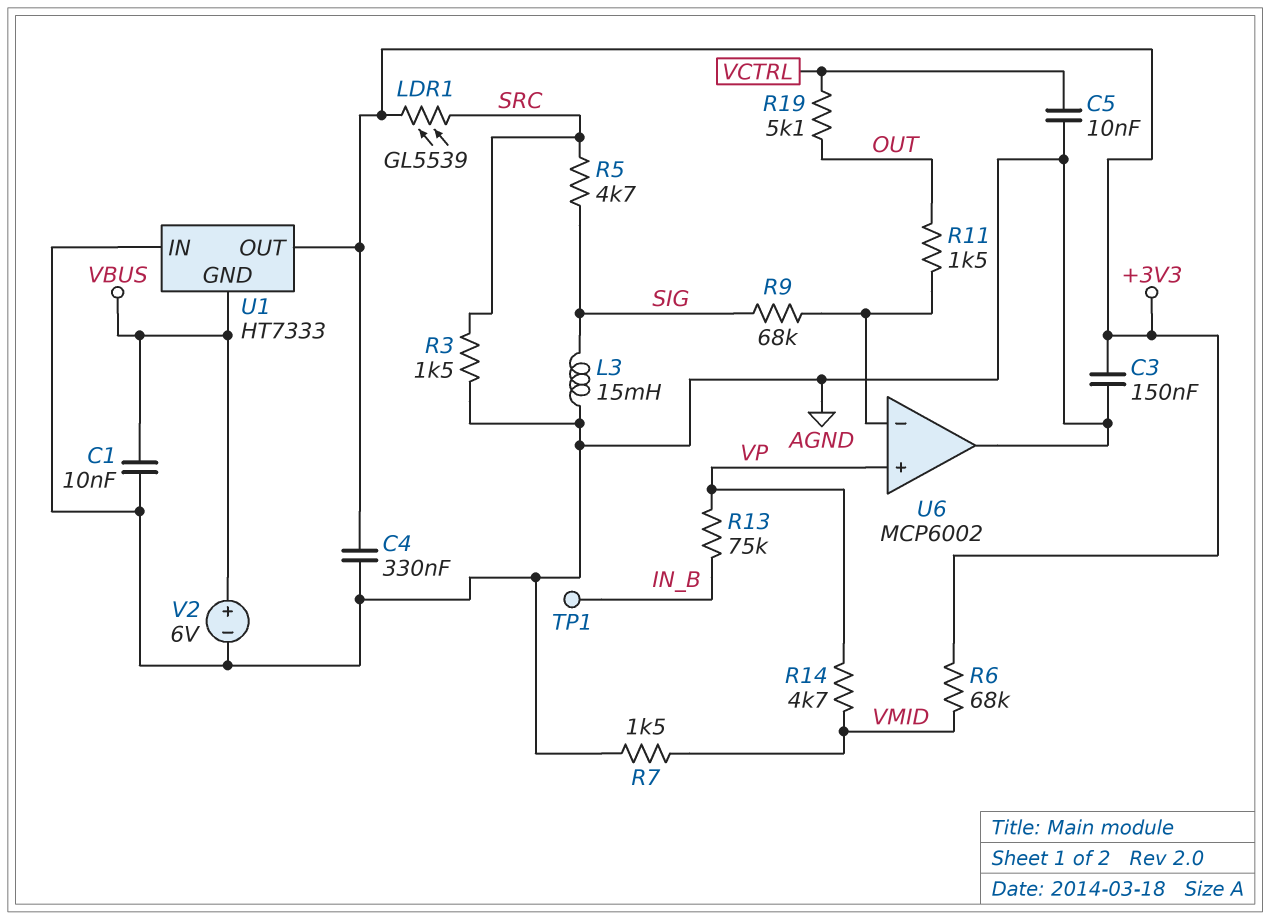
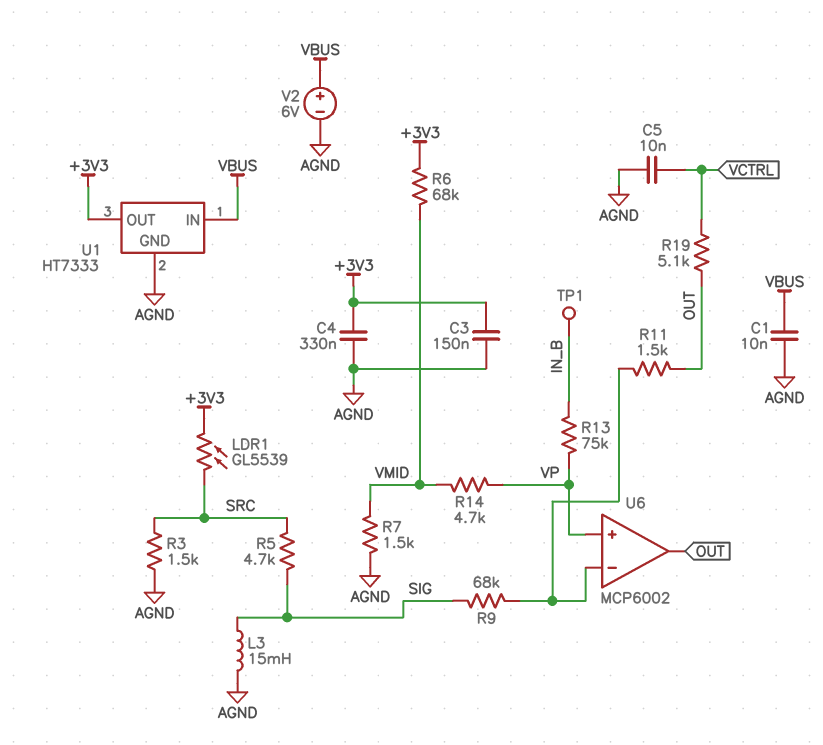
U1 pin GND: VBUS -> AGND
U1 pin IN: AGND -> VBUS
U6 pin out: AGND -> OUT

